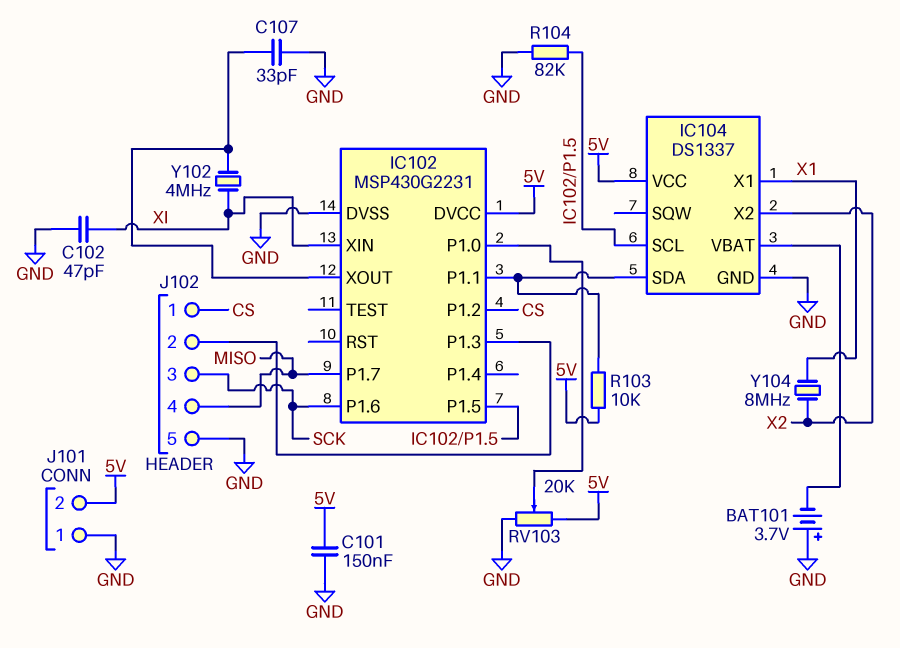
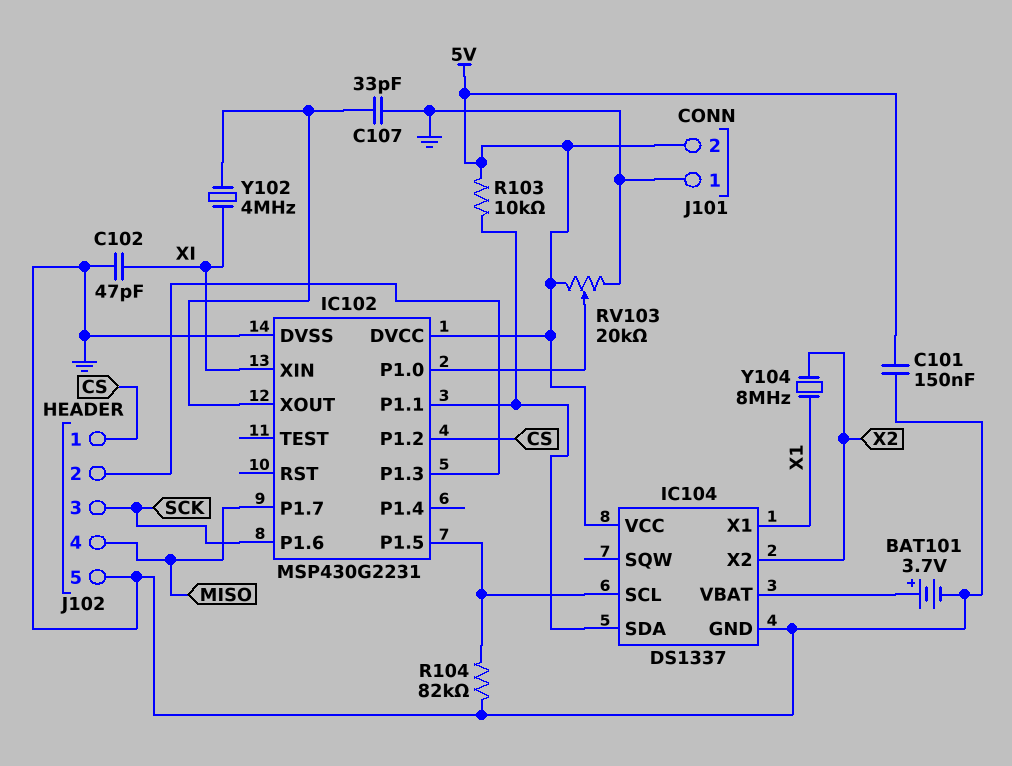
BAT101: 3.7V (plus GND, minus IC104/VBAT) -> 3.7V (plus IC104/VBAT, minus GND)

